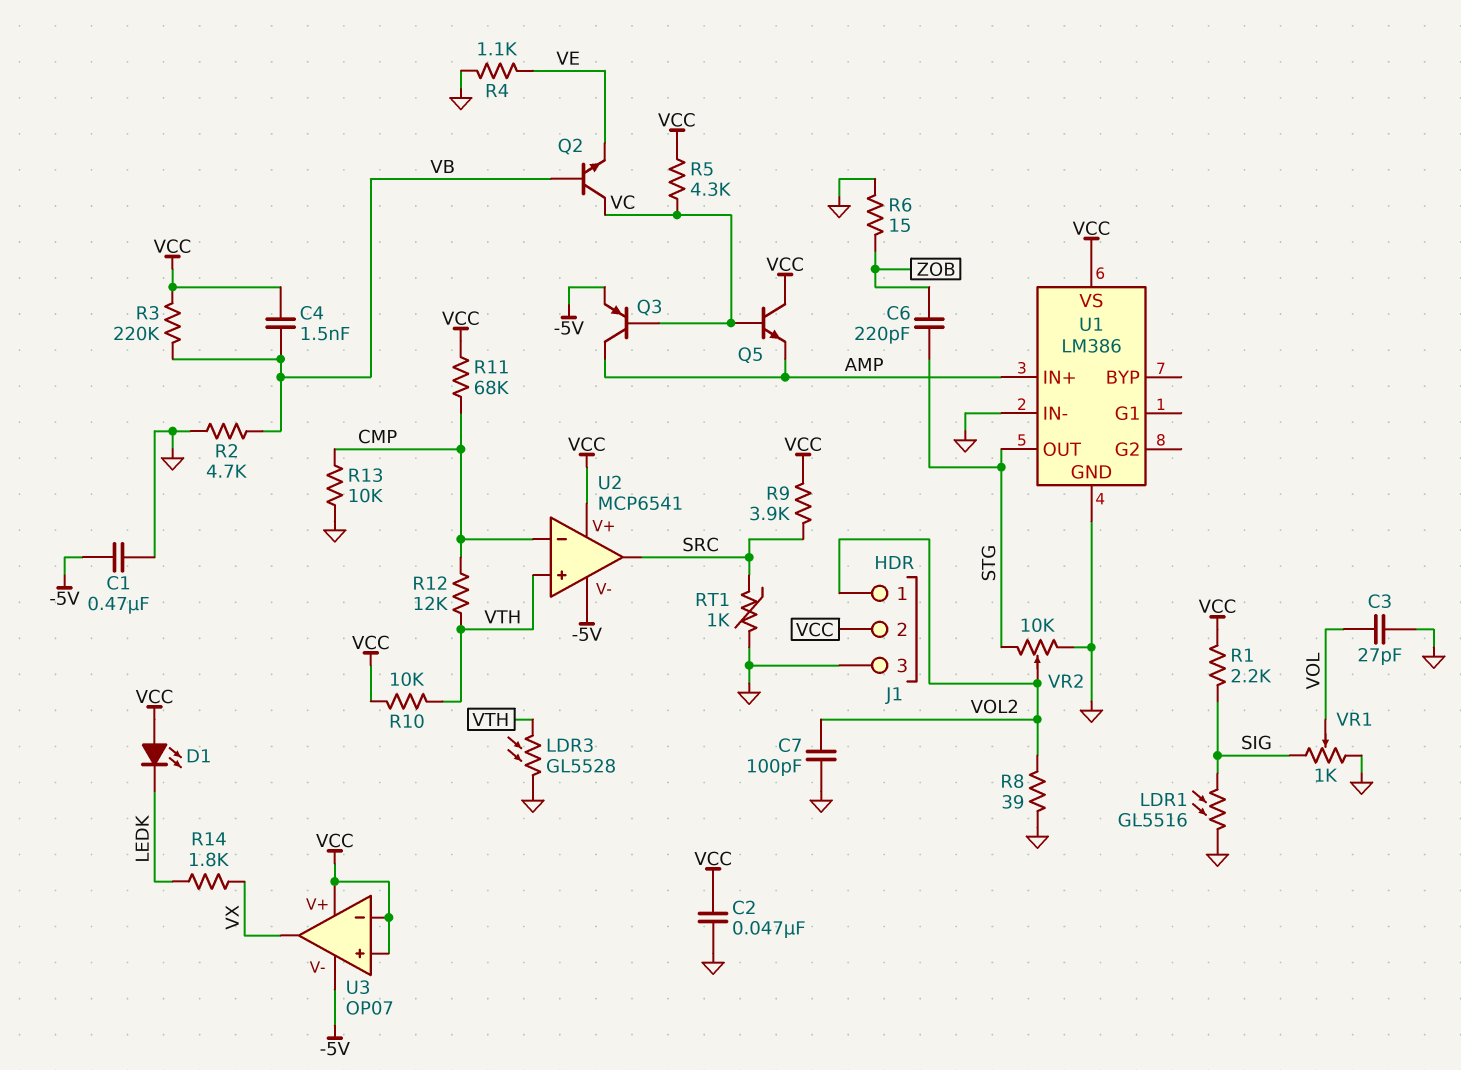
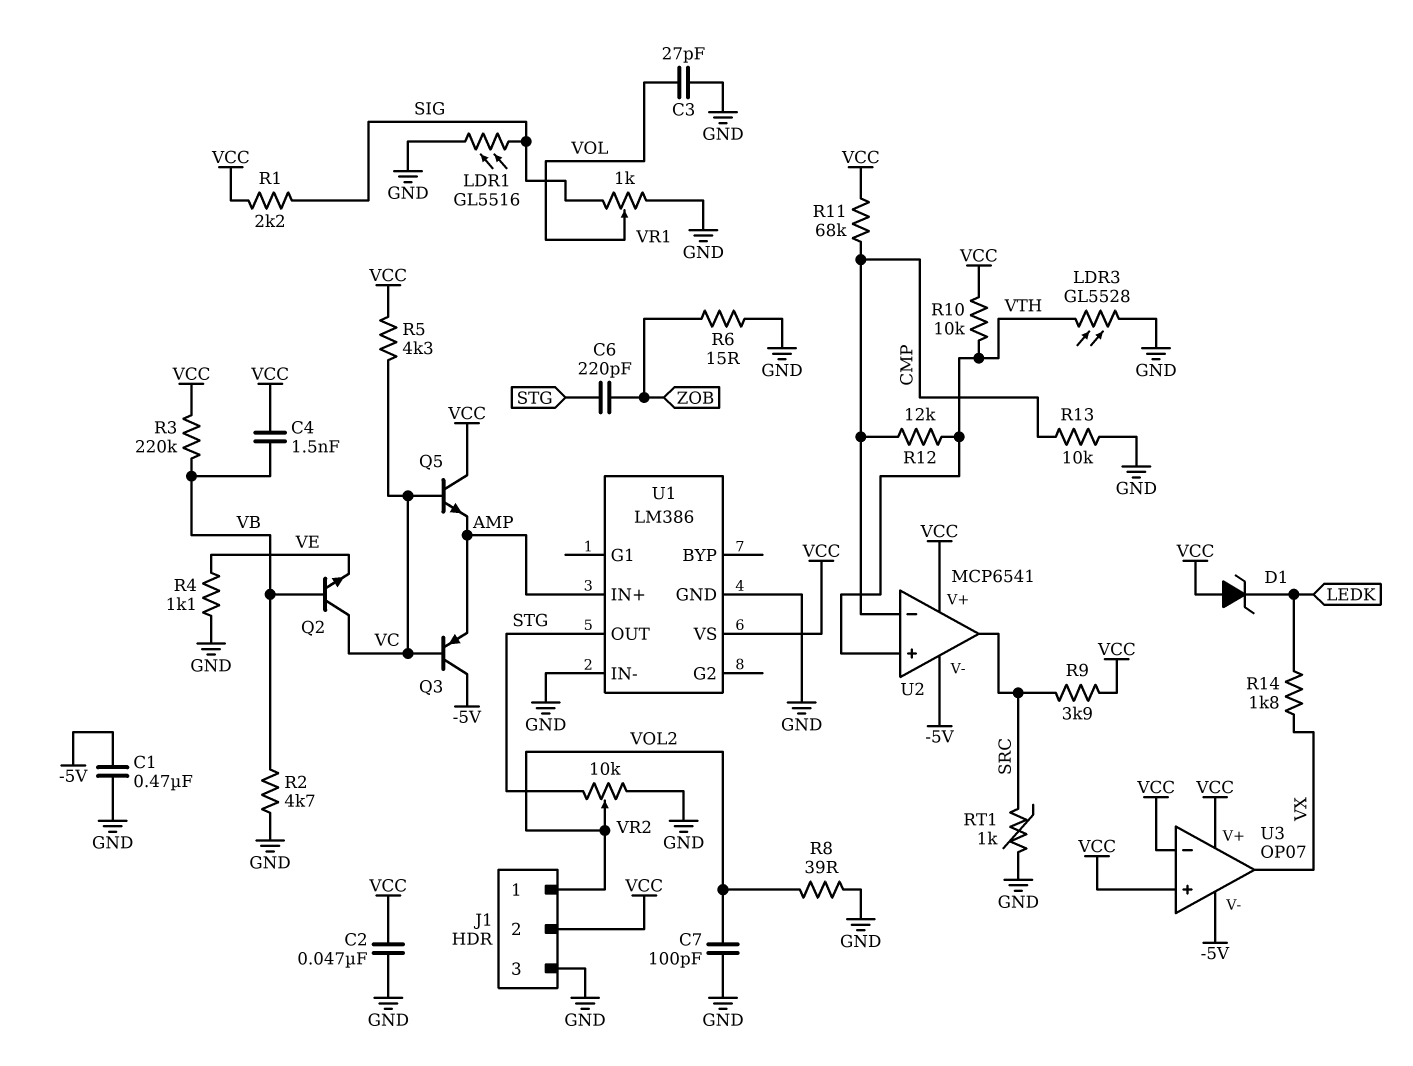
D1: LED (A VCC, K LEDK) -> zener (A VCC, K LEDK)
Q3: PNP (B VC, C AMP, E -5V) -> PNP (B VC, C -5V, E AMP)

